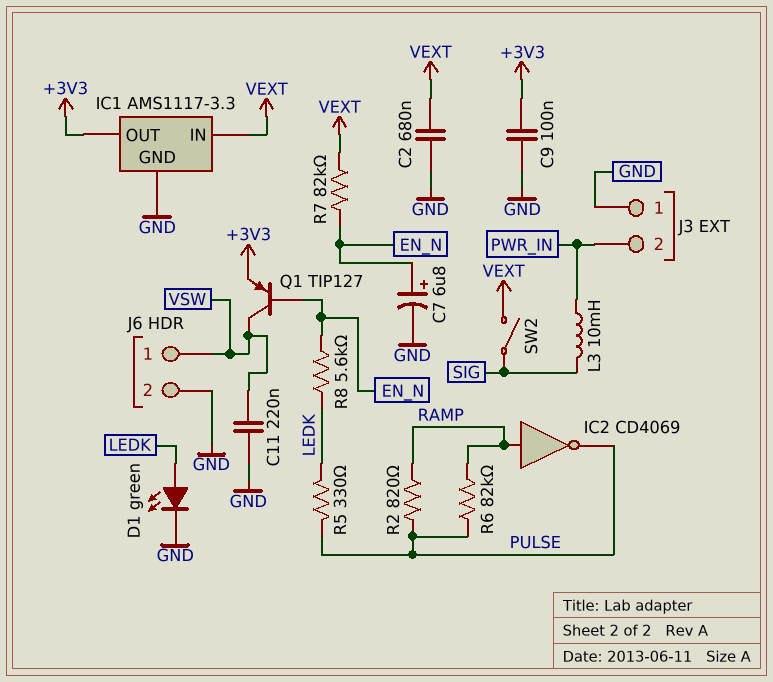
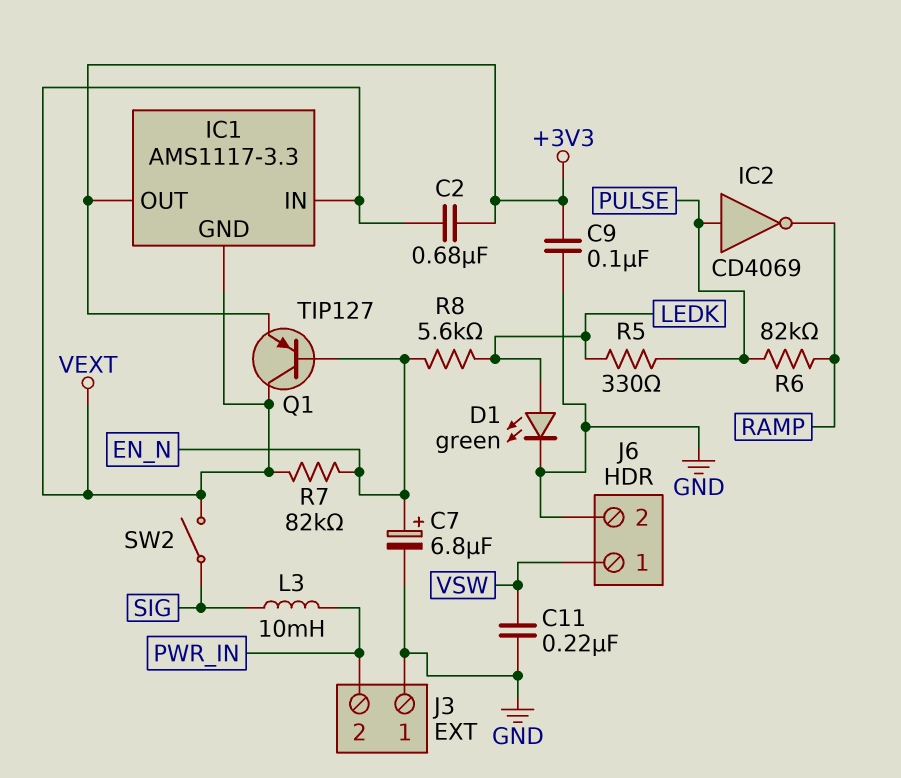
C2: 680nF (GND, VEXT) -> 680nF (+3V3, VEXT)
IC1 pin GND: GND -> VEXT
IC2: NOT CD4069 (in RAMP, out PULSE) -> NOT CD4069 (in PULSE, out RAMP)
Q1: PNP TIP127 (B EN_N, C VSW, E +3V3) -> PNP TIP127 (B EN_N, C VEXT, E +3V3)
R2: 820 (PULSE, RAMP) -> none

